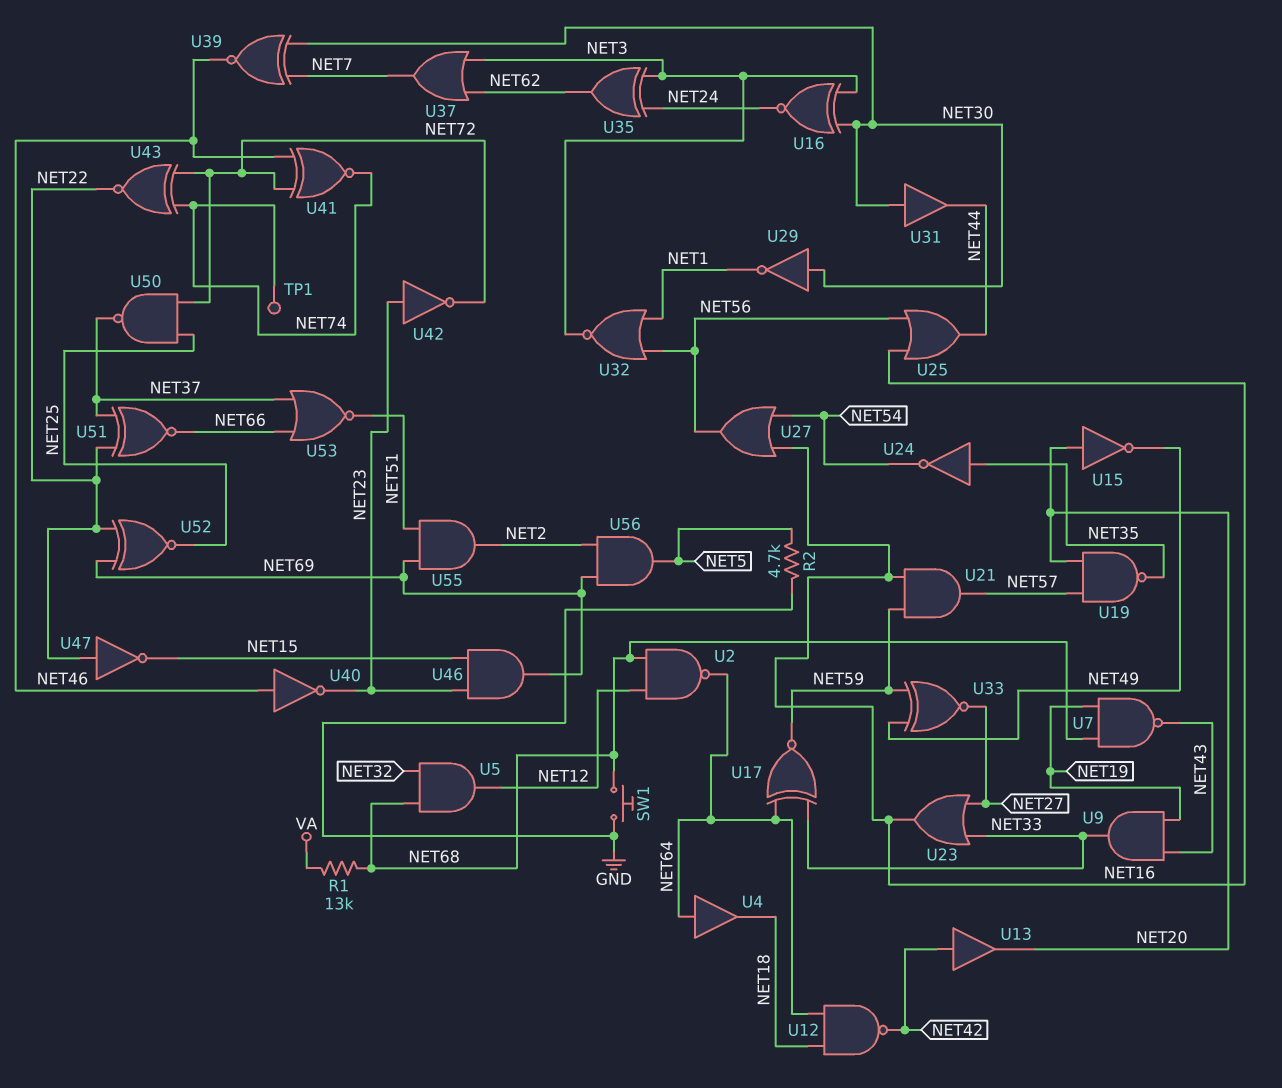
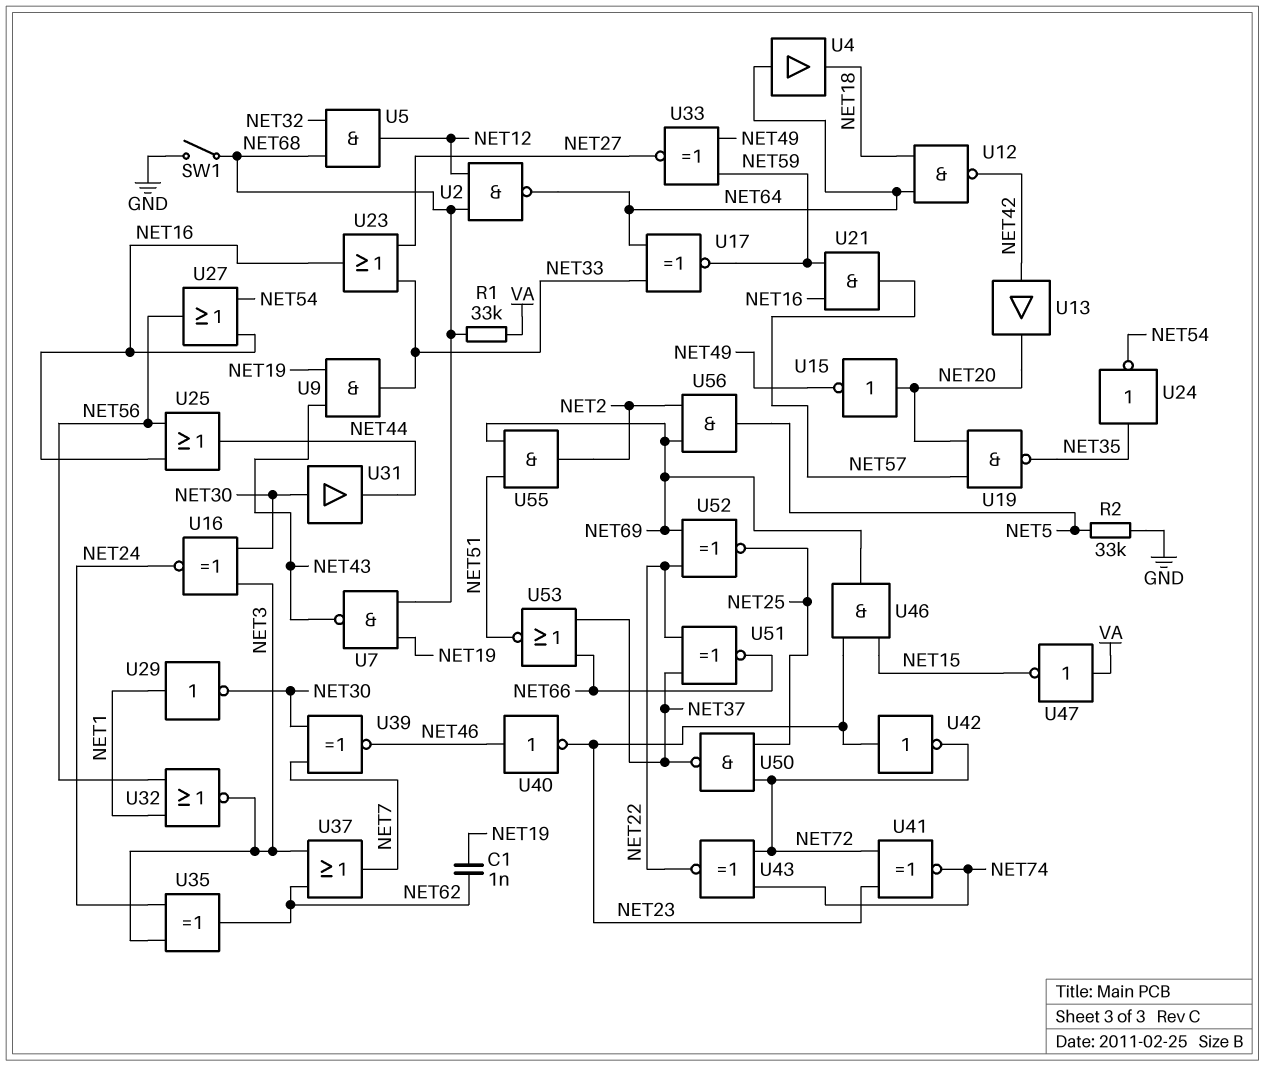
C1: none -> 1nF (NET19, NET62)
R1: 13k (NET68, VA) -> 33k (NET68, VA)
R2: 4.7k (GND, NET5) -> 33k (GND, NET5)
SW1: button (GND, NET68) -> switch (GND, NET68)
TP1: test point (NET74) -> none
U29: NOT (in NET30, out NET1) -> NOT (in NET1, out NET30)
U41: XNOR (in NET46, in NET72, out NET74) -> XNOR (in NET23, in NET72, out NET74)
U47: NOT (in NET22, out NET15) -> NOT (in VA, out NET15)

